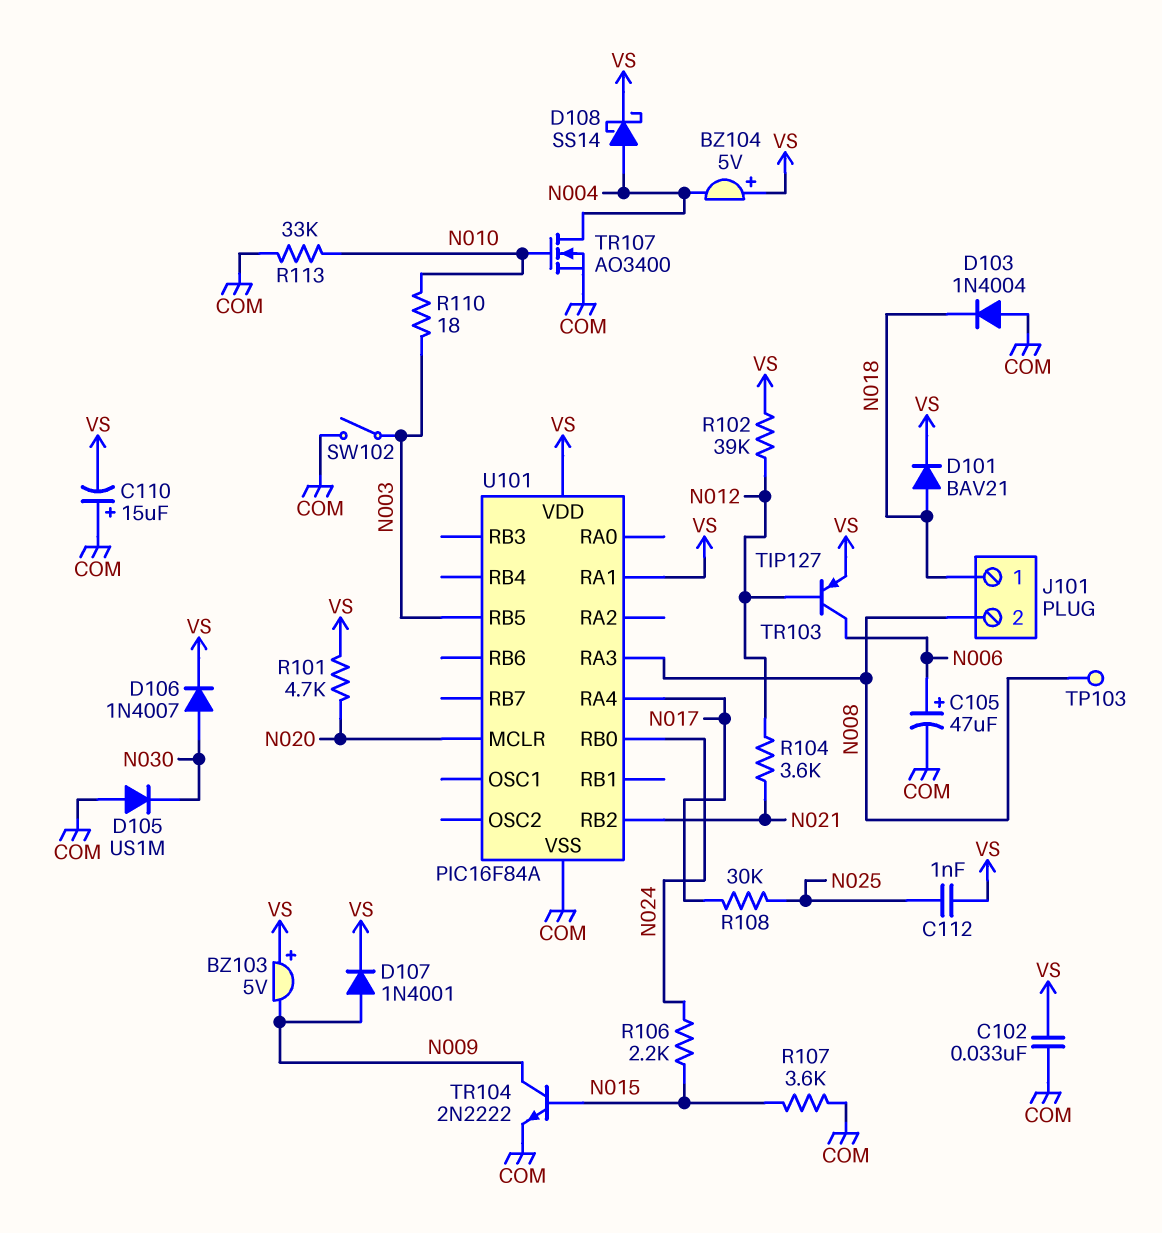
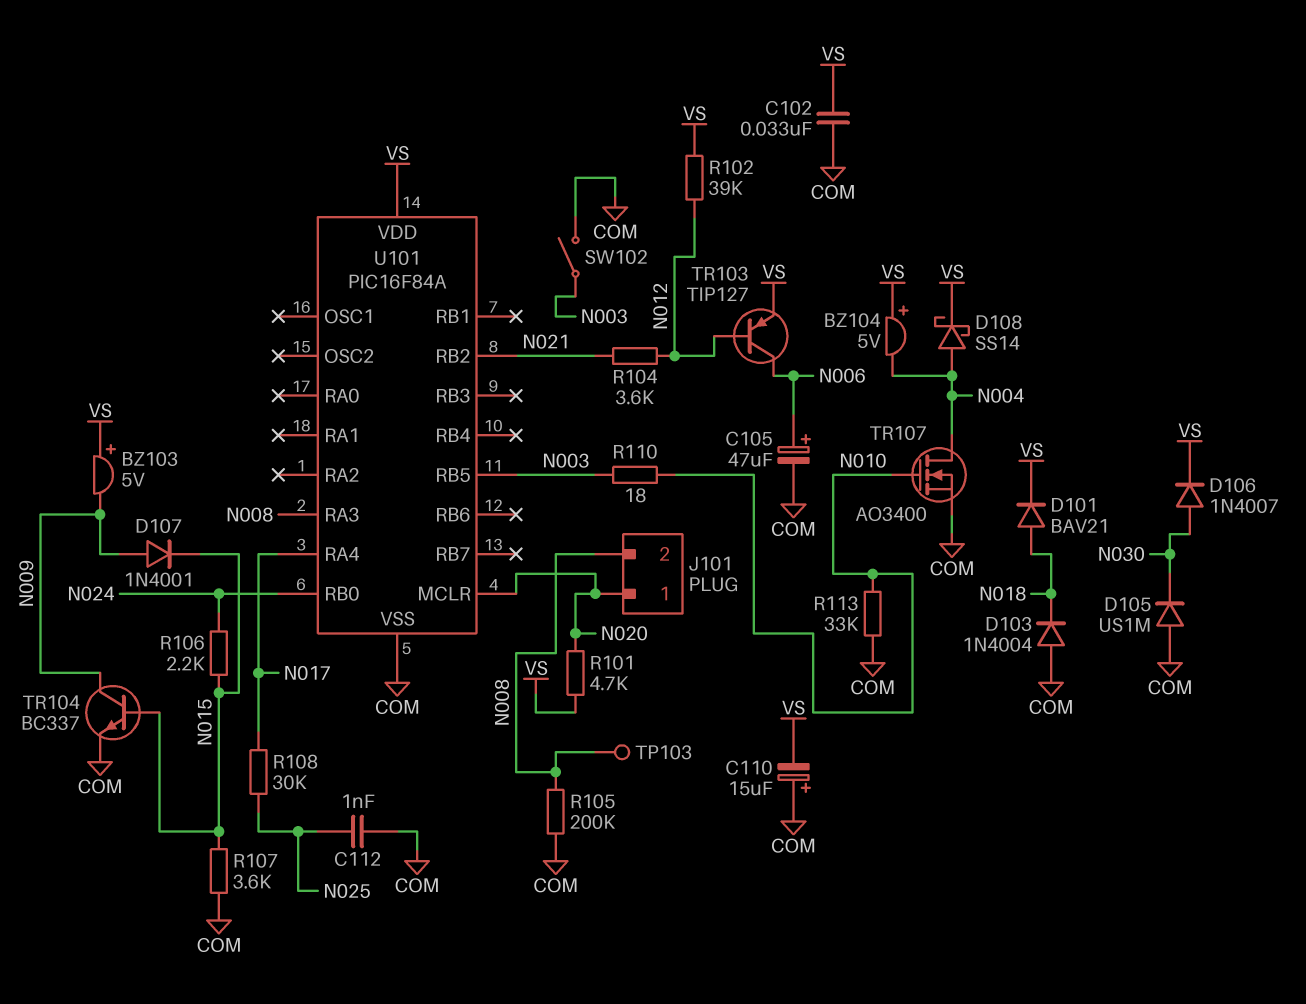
C112: 1nF (N025, VS) -> 1nF (COM, N025)
D107: diode 1N4001 (A N009, K VS) -> diode 1N4001 (A N009, K N015)
J101 pin 1: N018 -> N020
R105: none -> 200k (COM, N008)
TR104: NPN 2N2222 (B N015, C N009, E COM) -> NPN BC337 (B N015, C N009, E COM)
U101 pin RA1: VS -> none

